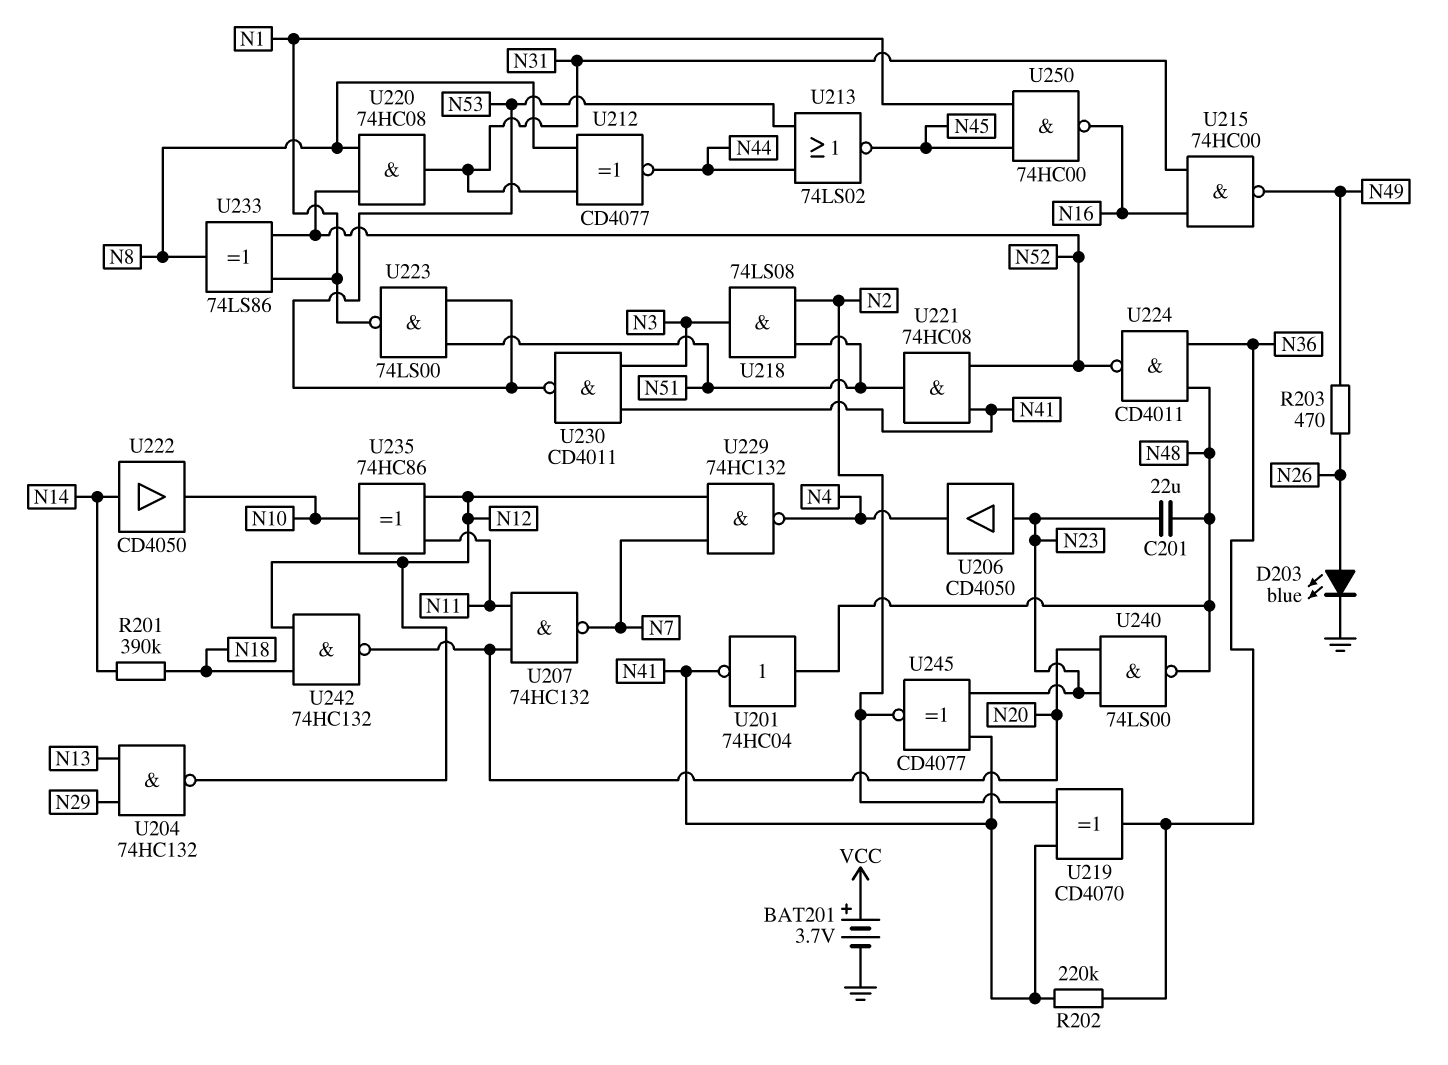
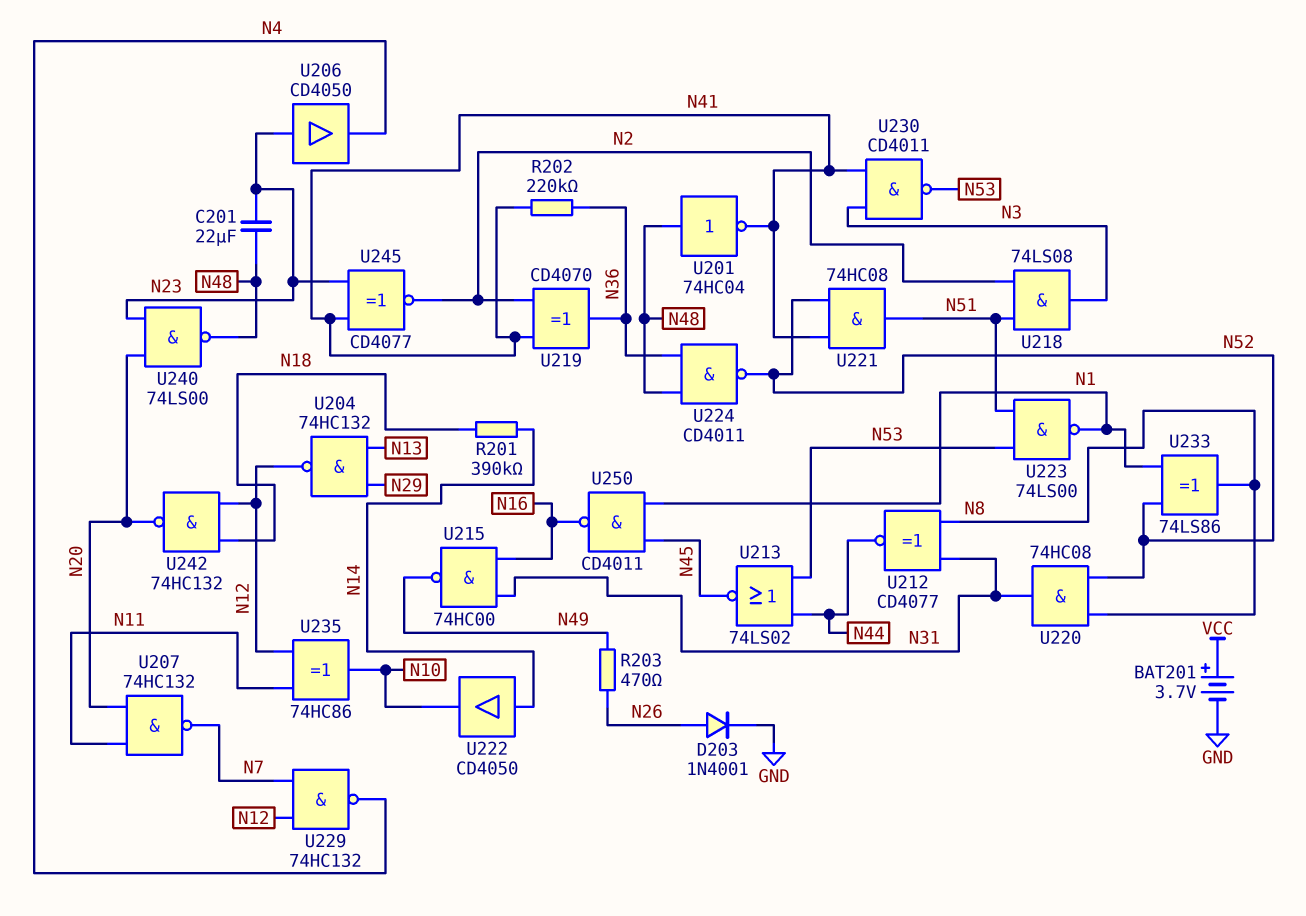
D203: LED blue (A N26, K GND) -> diode 1N4001 (A N26, K GND)
U250: NAND 74HC00 (in N1, in N45, out N16) -> NAND CD4011 (in N1, in N45, out N16)

